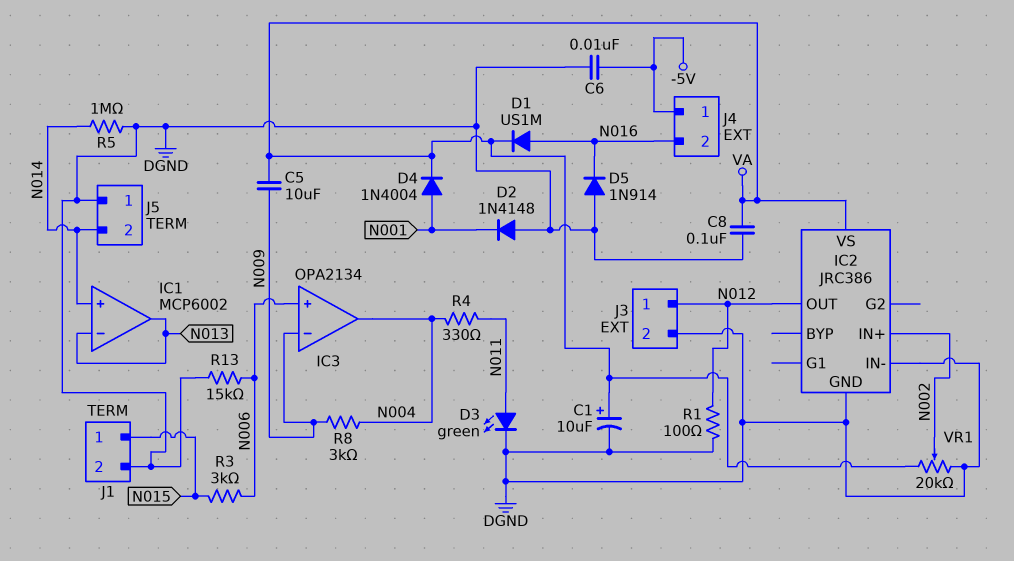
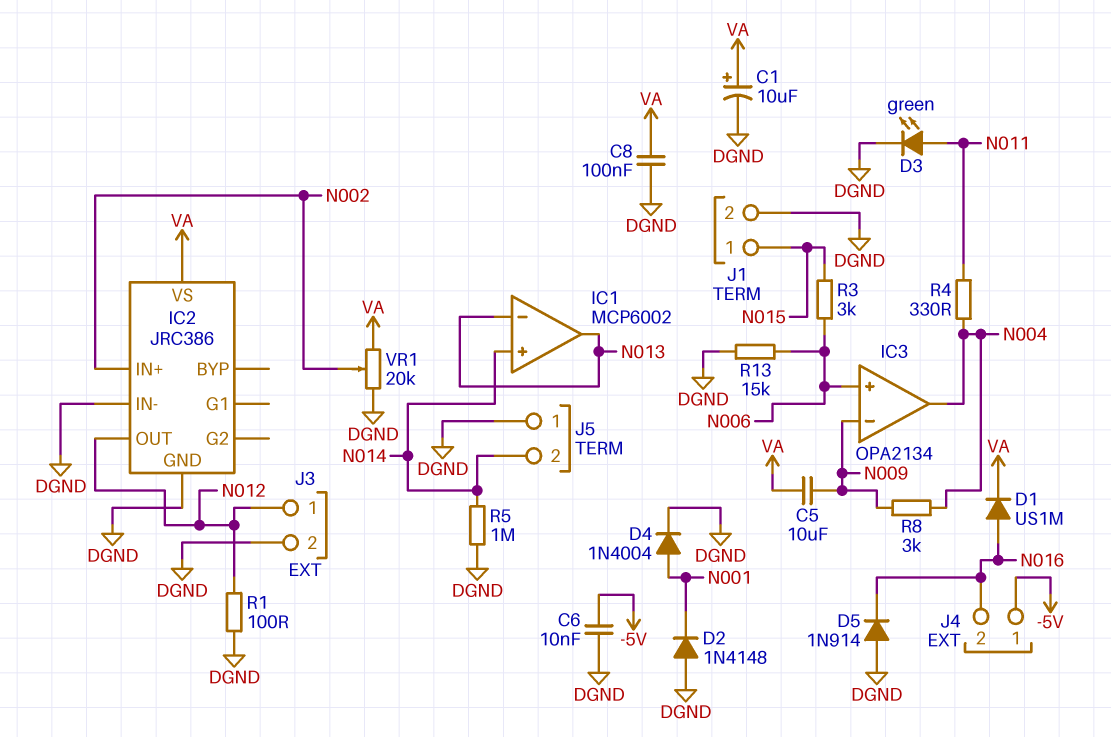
D4: diode 1N4004 (A N001, K VA) -> diode 1N4004 (A N001, K DGND)

